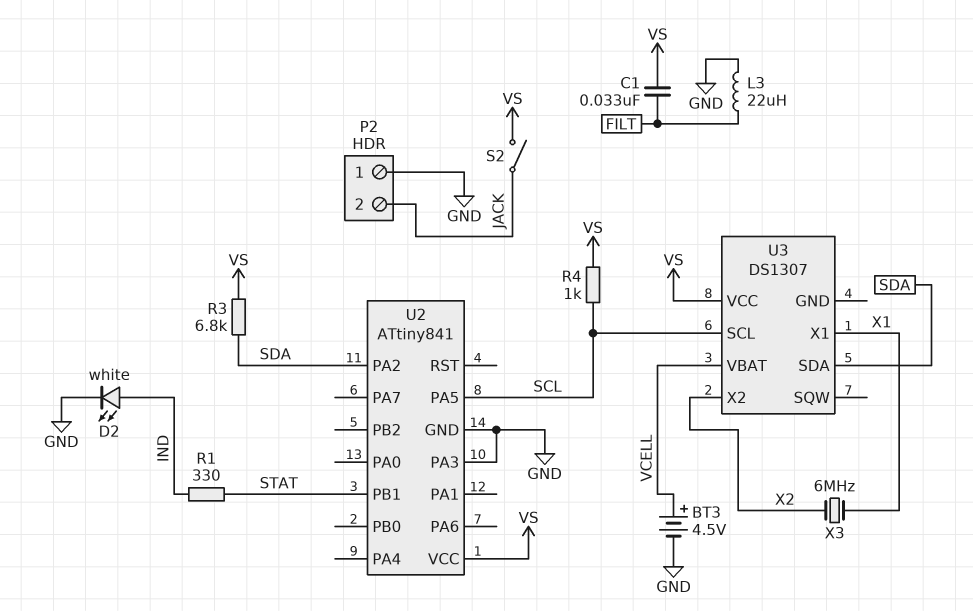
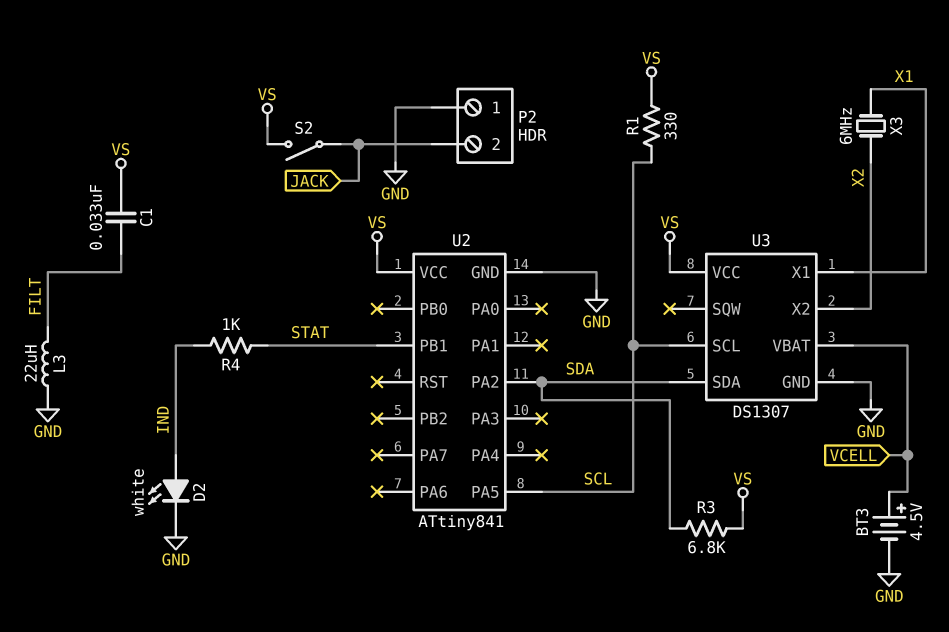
R1: 330 (IND, STAT) -> 330 (SCL, VS)
R4: 1k (SCL, VS) -> 1k (IND, STAT)
U2 pin PA3: GND -> none
U3 pin GND: none -> GND

